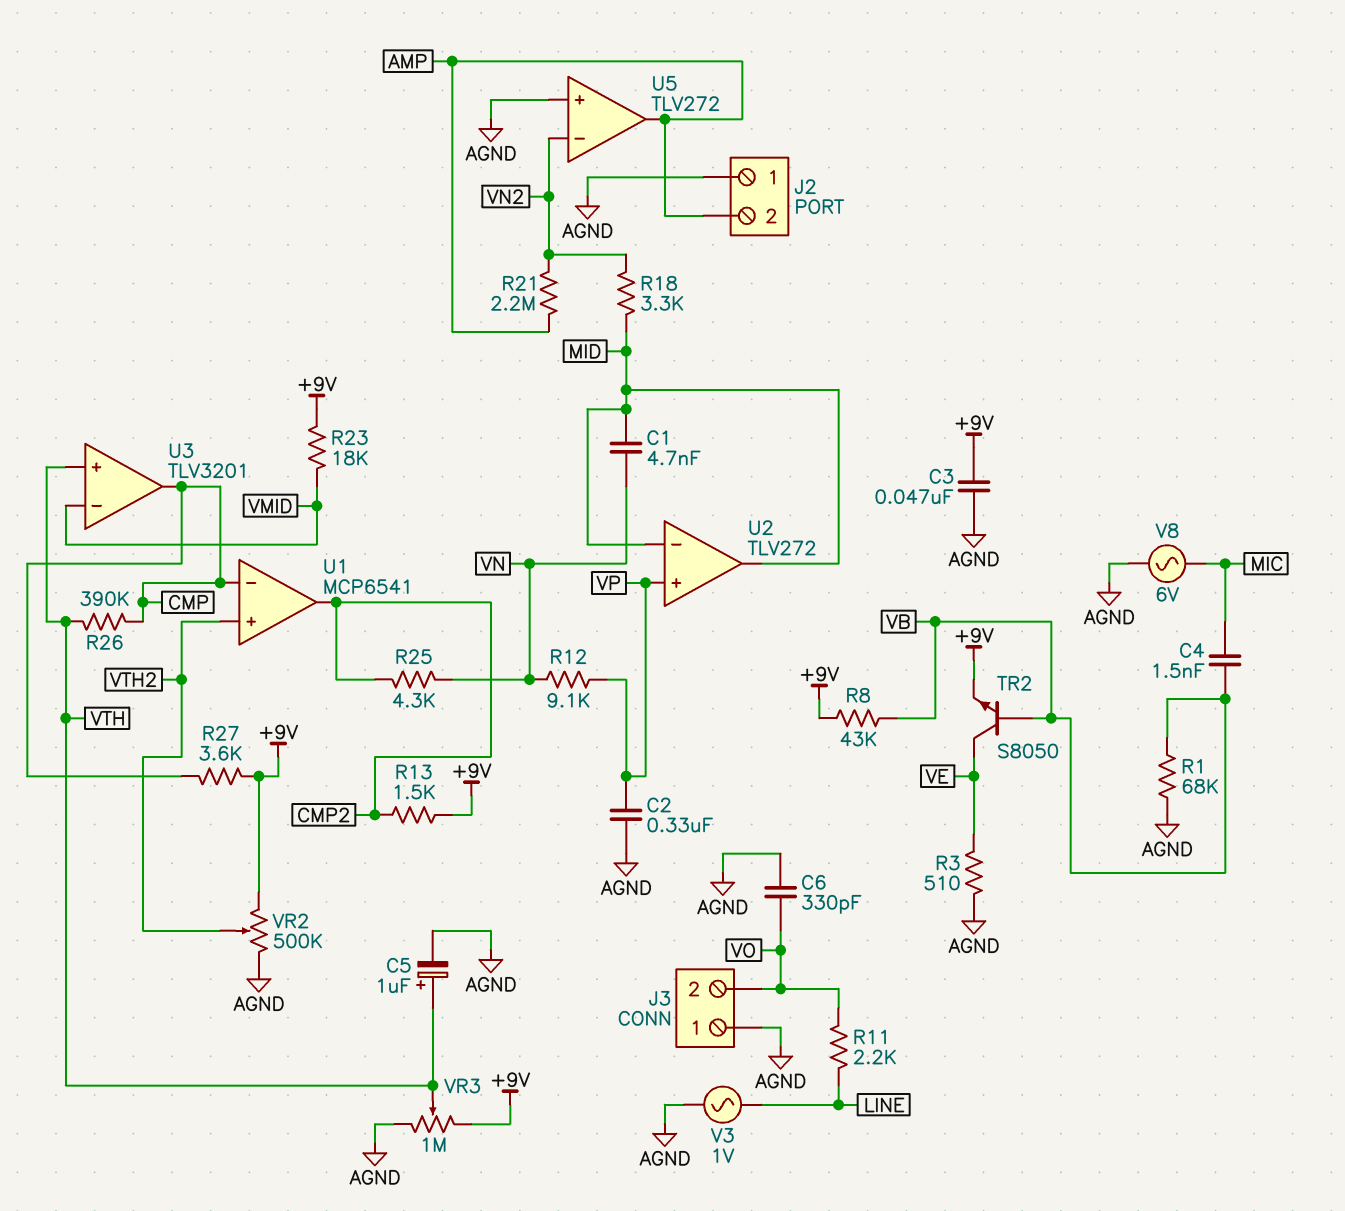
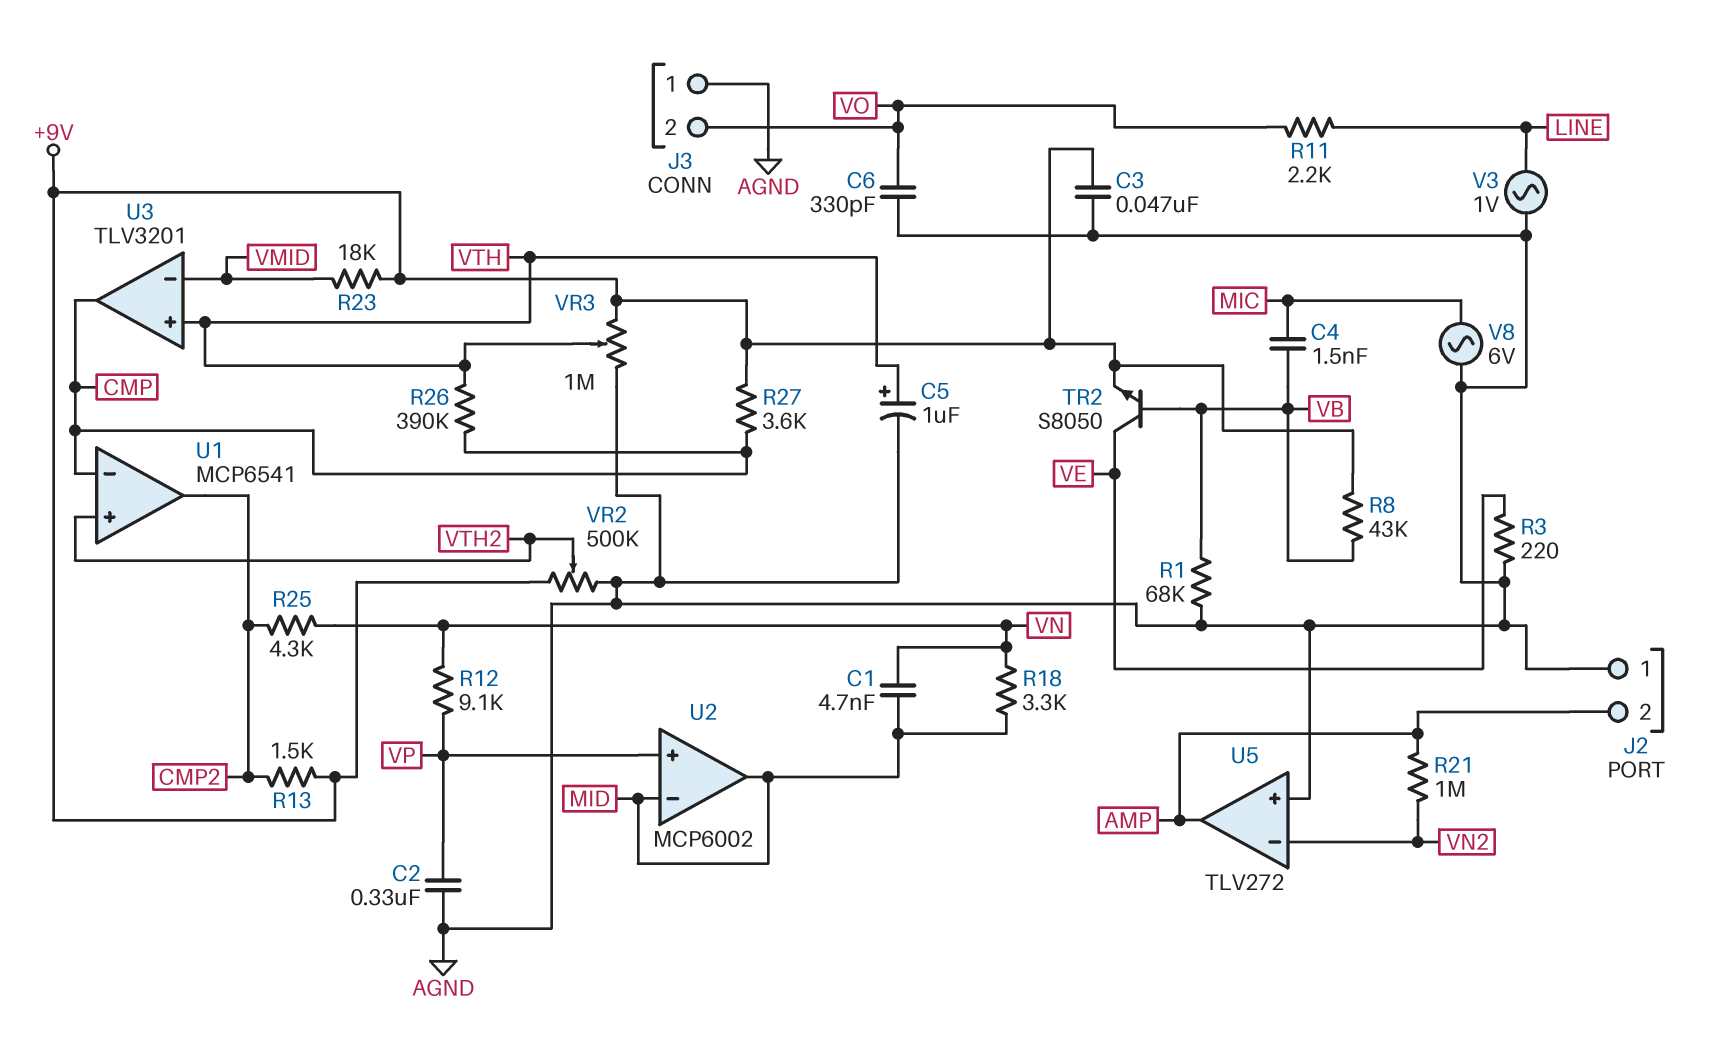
R3: 510 (AGND, VE) -> 220 (AGND, VE)
R18: 3.3k (MID, VN2) -> 3.3k (MID, VN)
R21: 2.2M (AMP, VN2) -> 1M (AMP, VN2)
U2: TLV272 -> MCP6002

